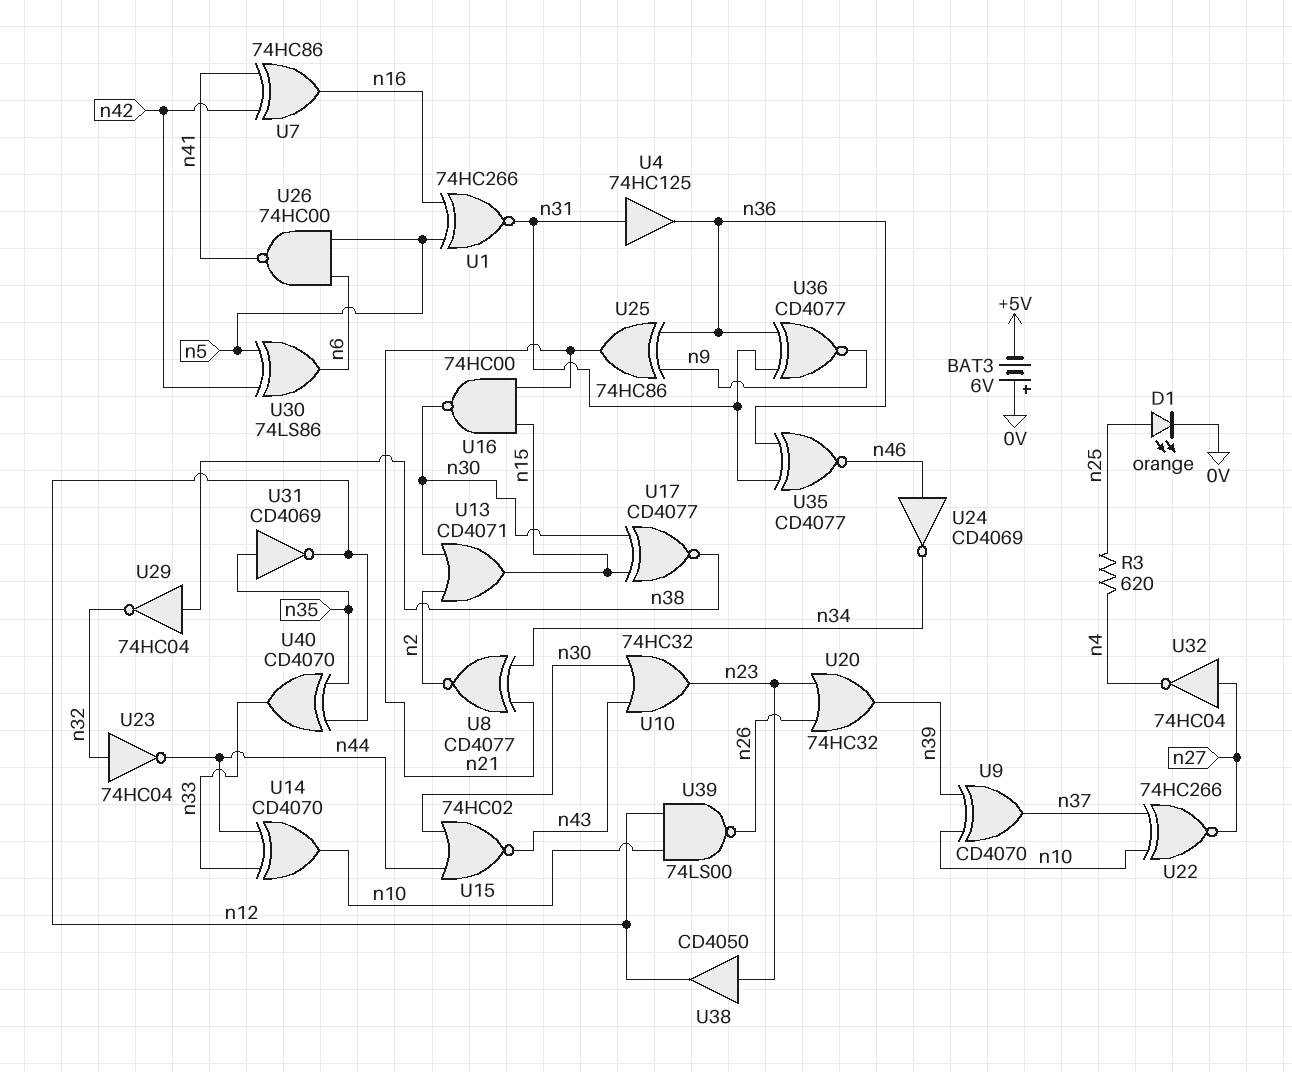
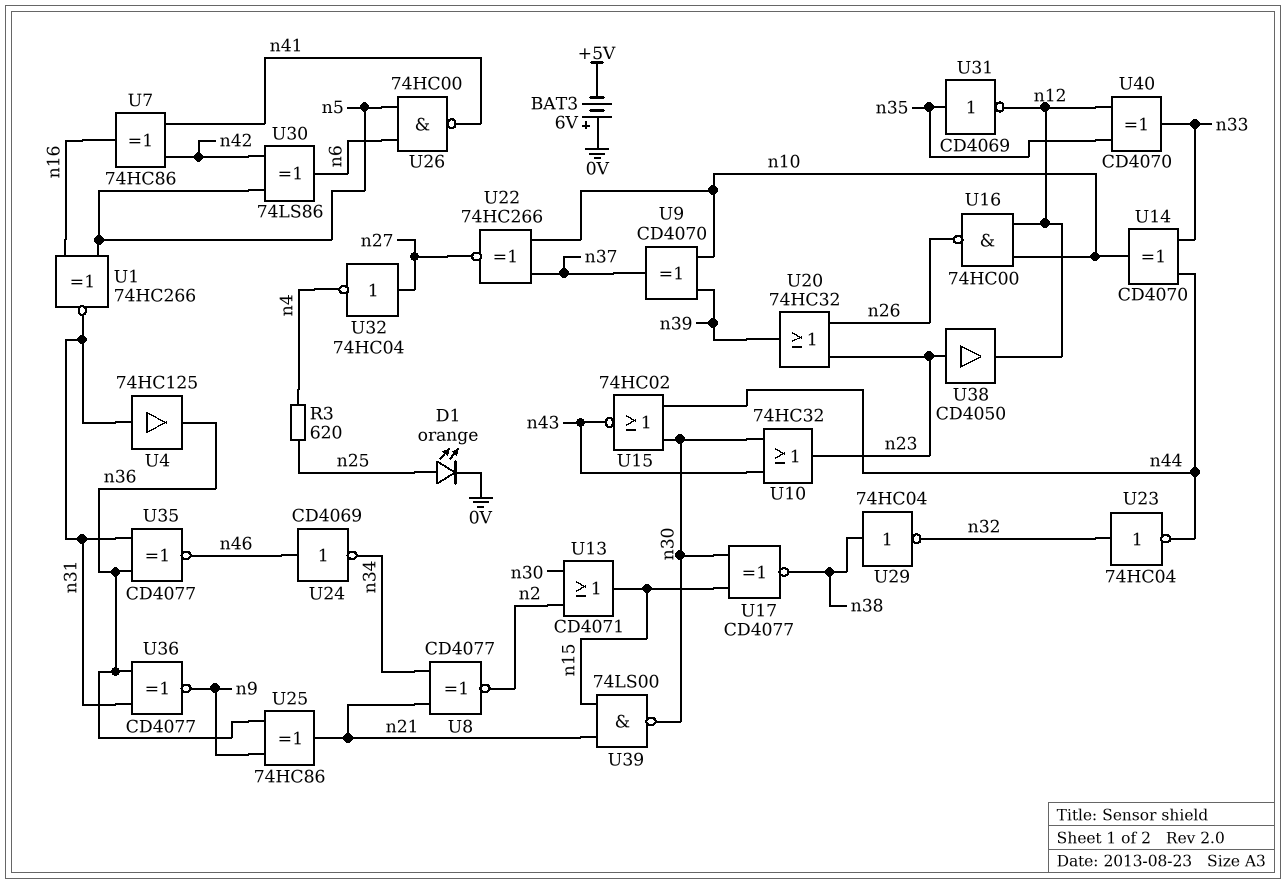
U16: NAND 74HC00 (in n15, in n21, out n30) -> NAND 74HC00 (in n10, in n12, out n26)
U39: NAND 74LS00 (in n10, in n12, out n26) -> NAND 74LS00 (in n15, in n21, out n30)

